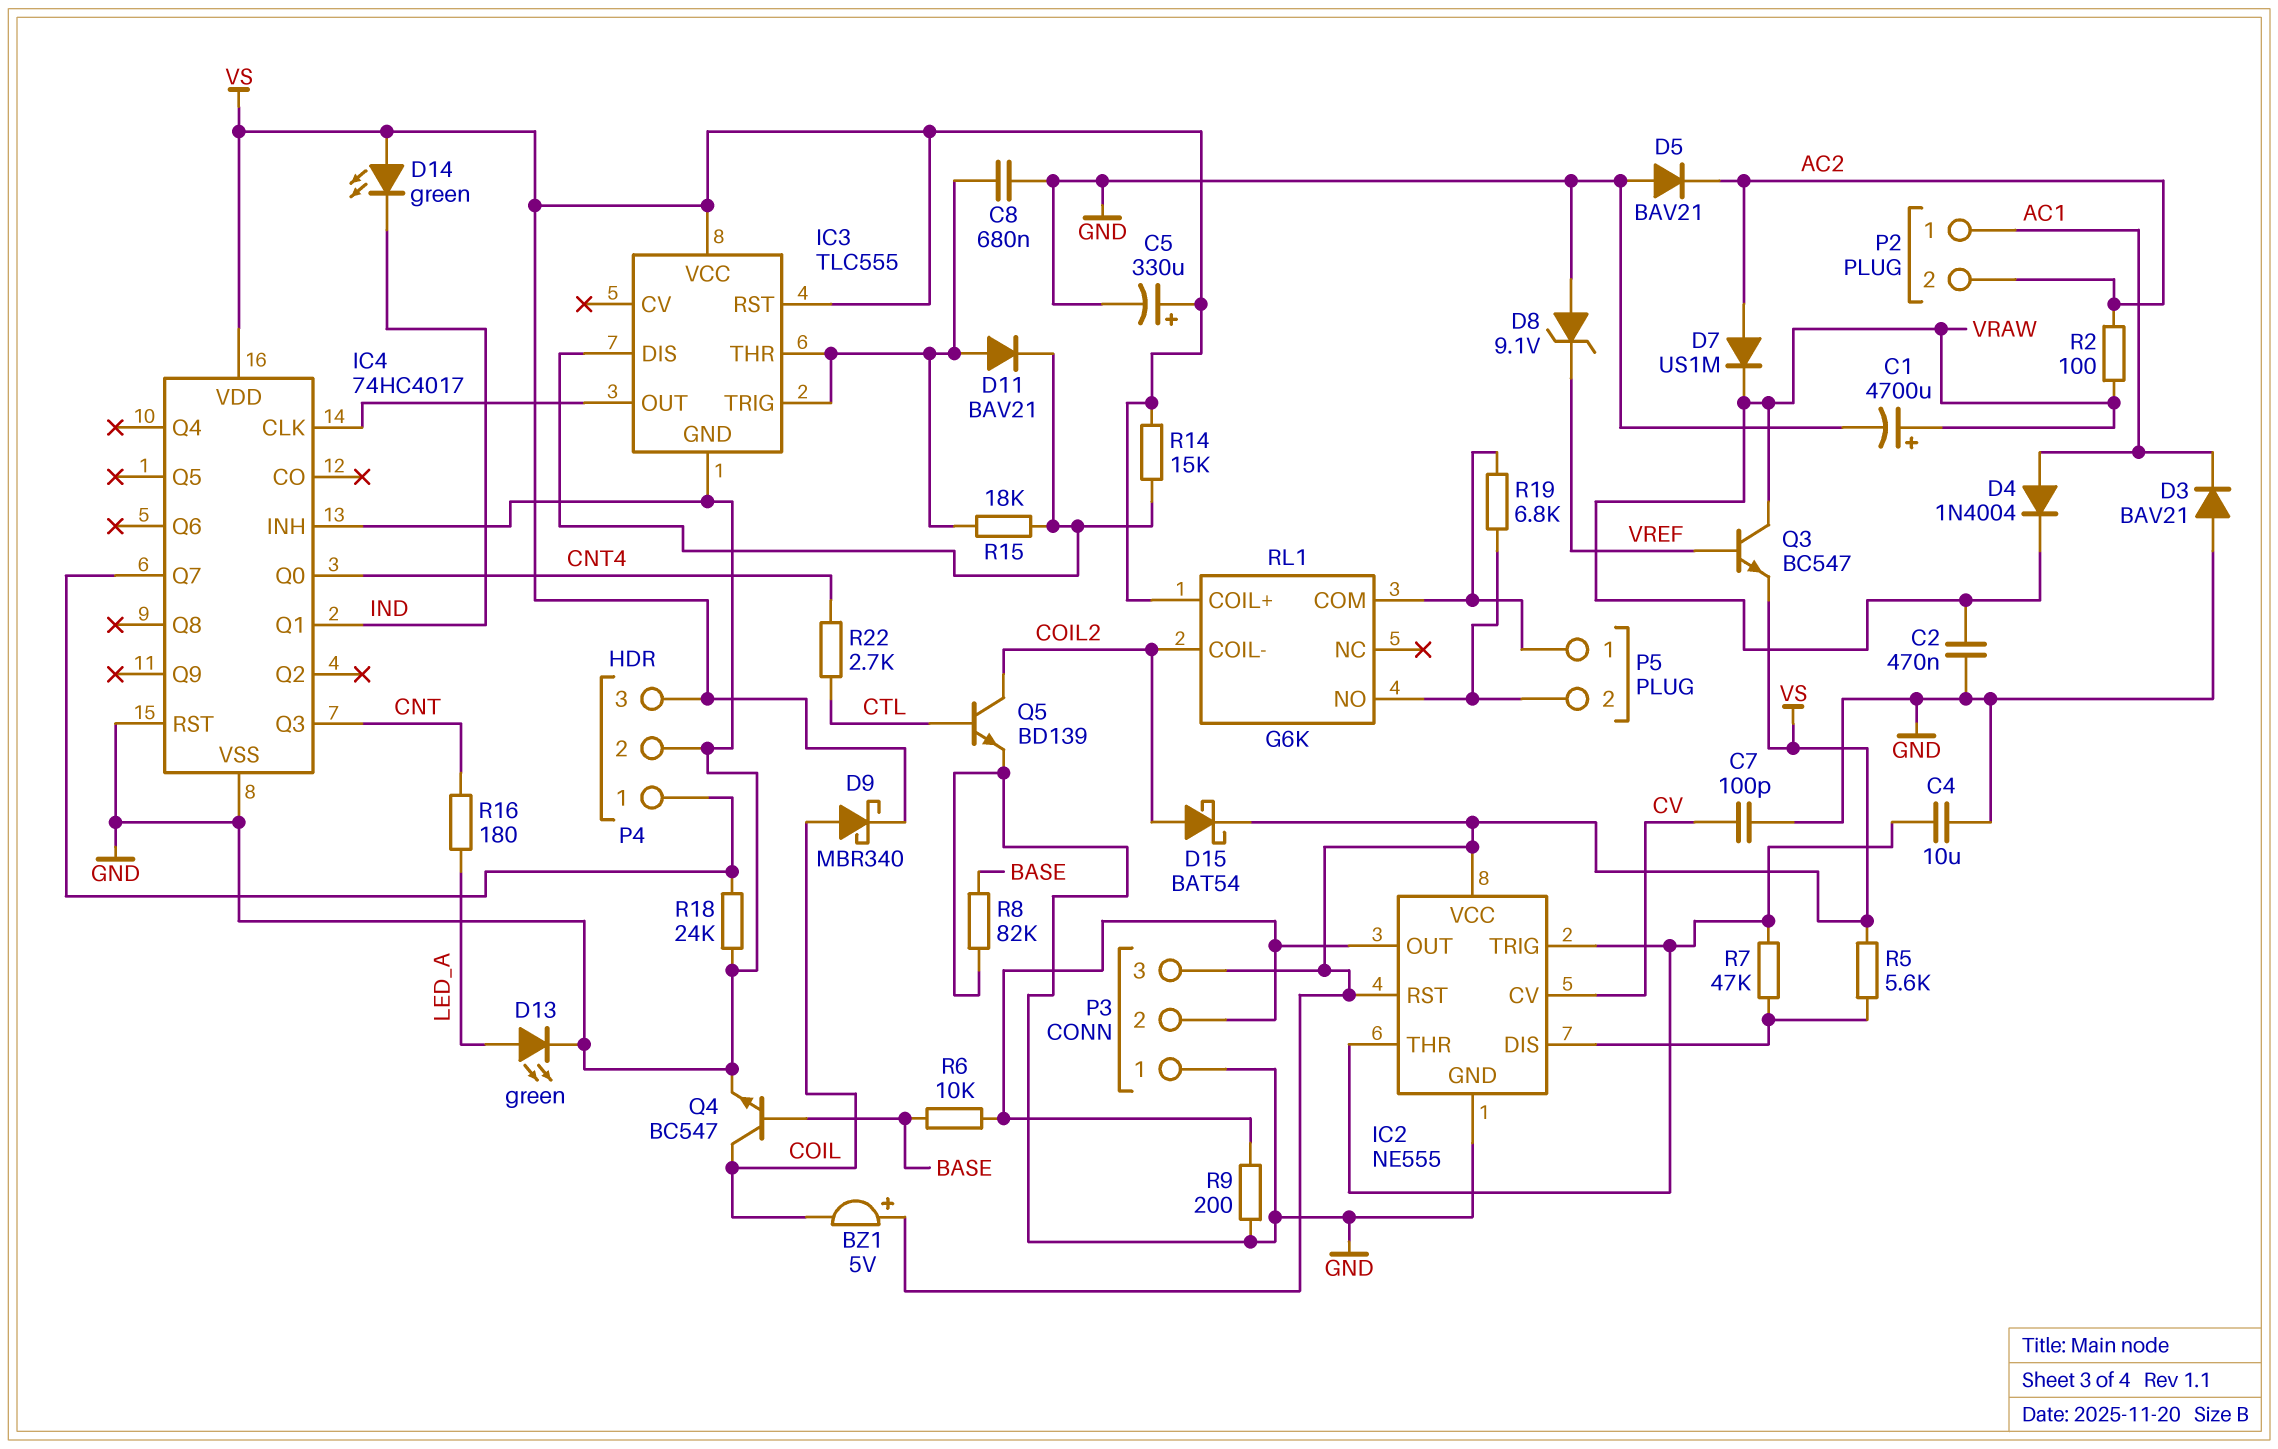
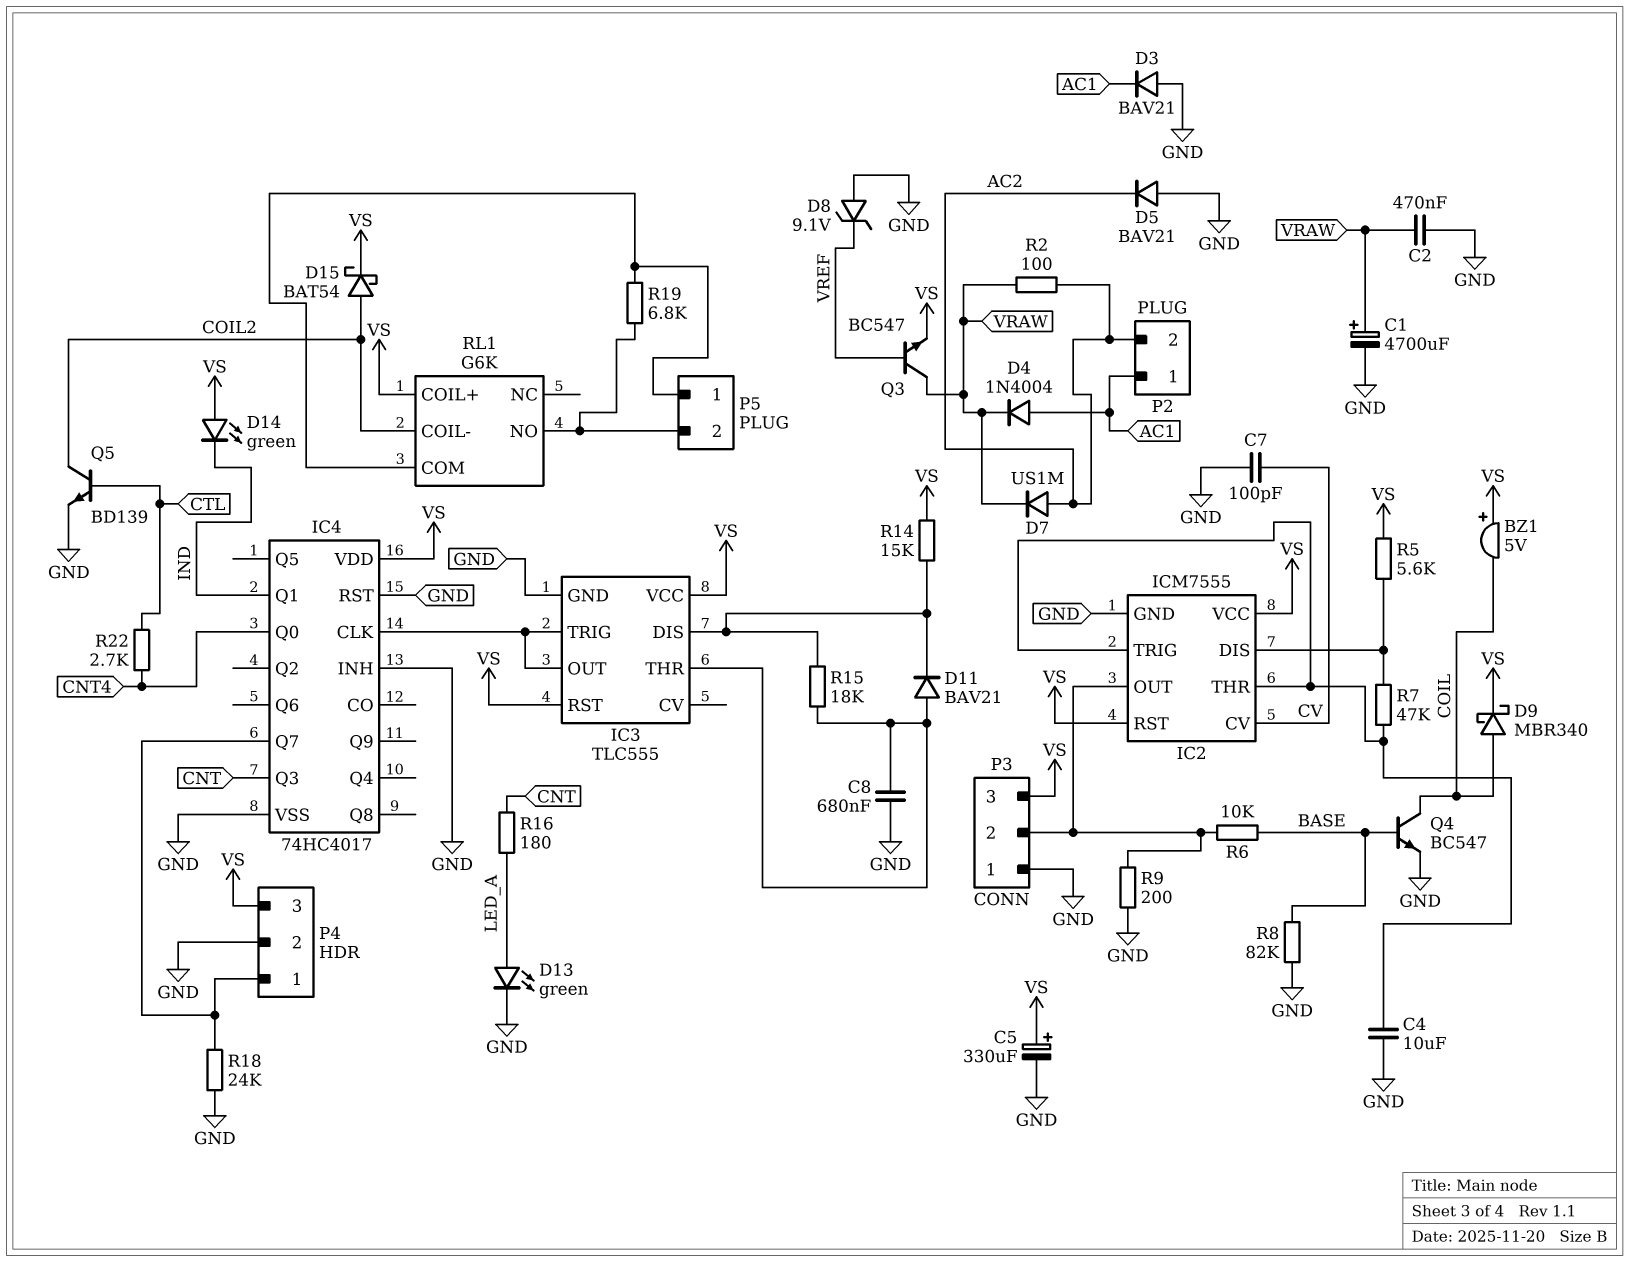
IC2: NE555 -> ICM7555
IC3 pin TRIG: IC3/THR -> IC3/OUT

